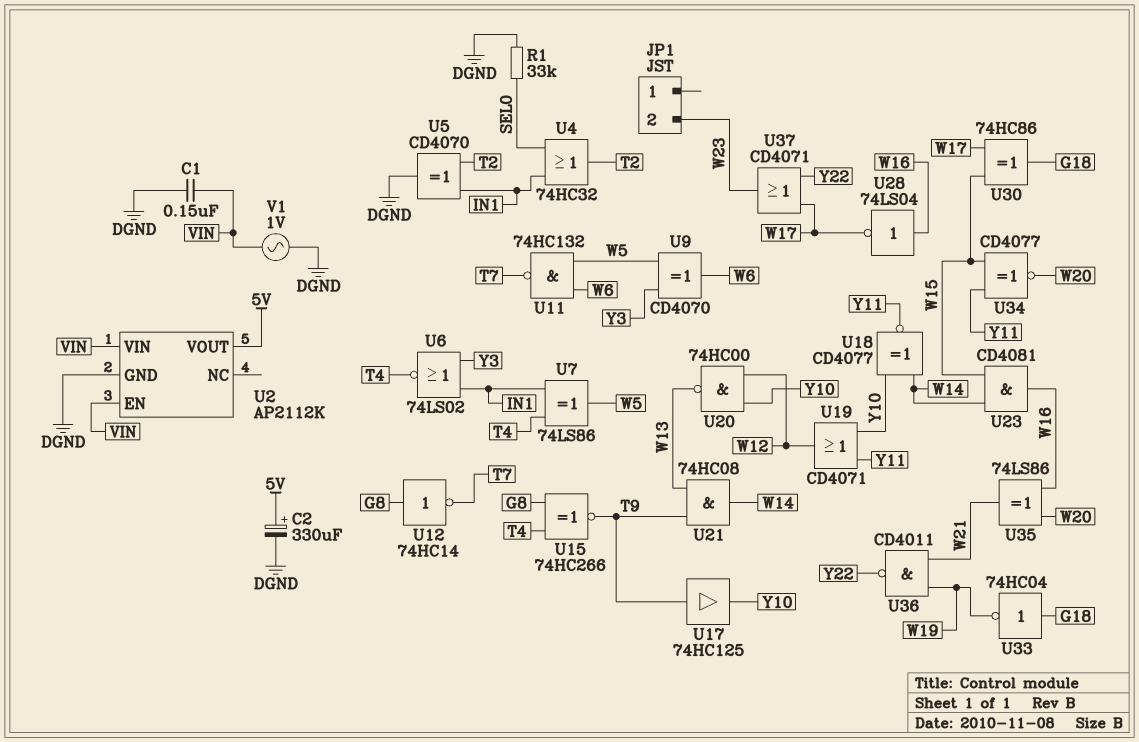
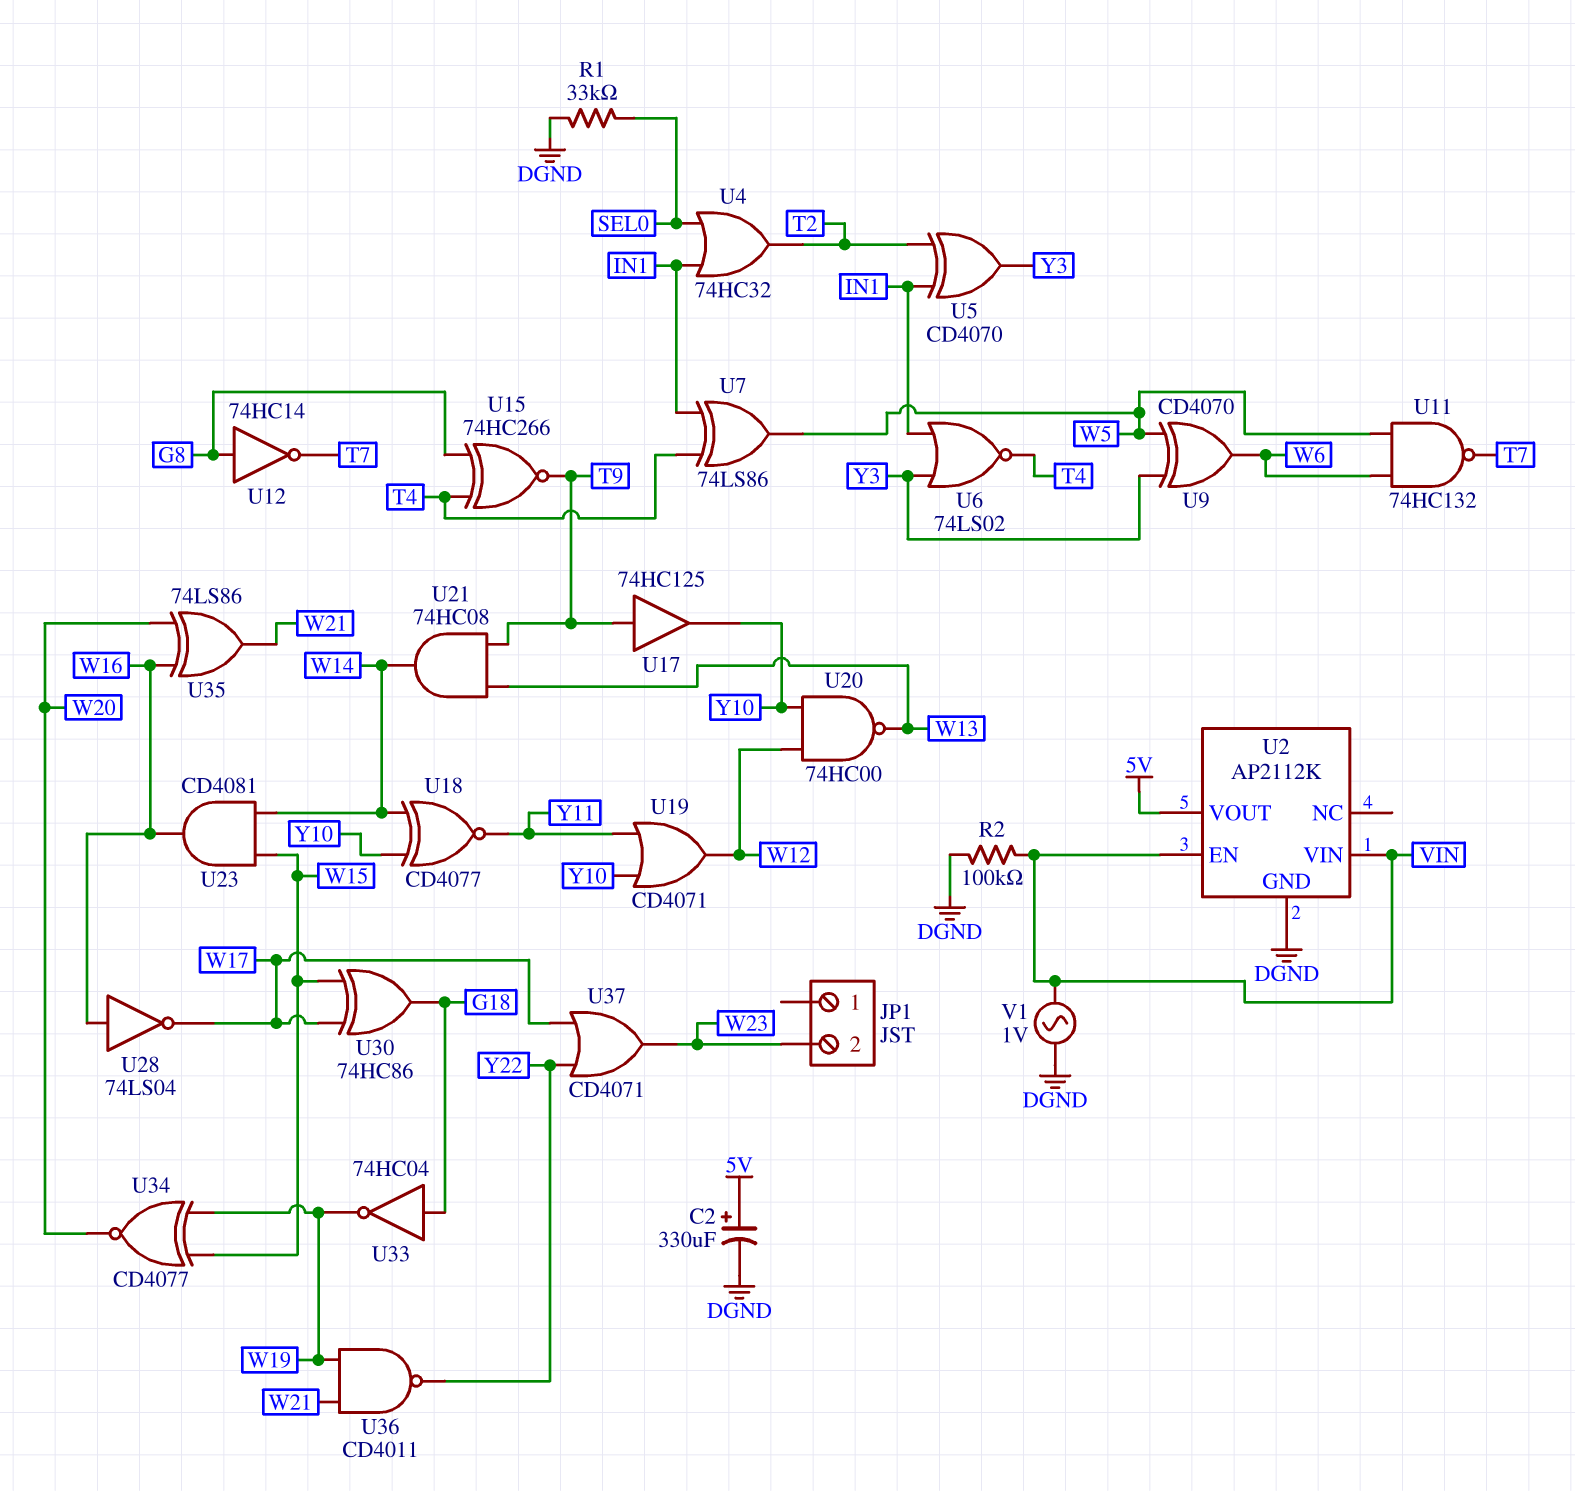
C1: 150nF (DGND, VIN) -> none
R2: none -> 100k (DGND, VIN)
U5: XOR CD4070 (in IN1, in T2, out DGND) -> XOR CD4070 (in IN1, in T2, out Y3)
U34: XNOR CD4077 (in W15, in Y11, out W20) -> XNOR CD4077 (in W15, in W19, out W20)

